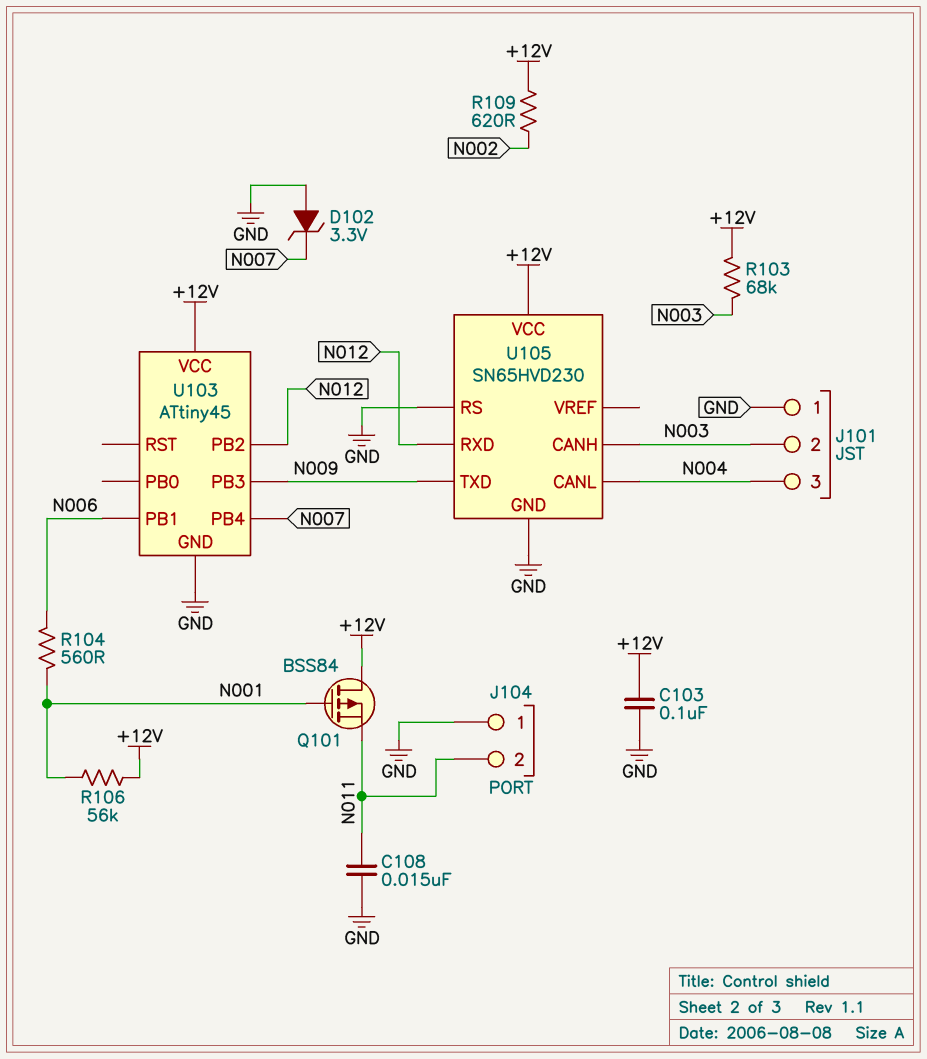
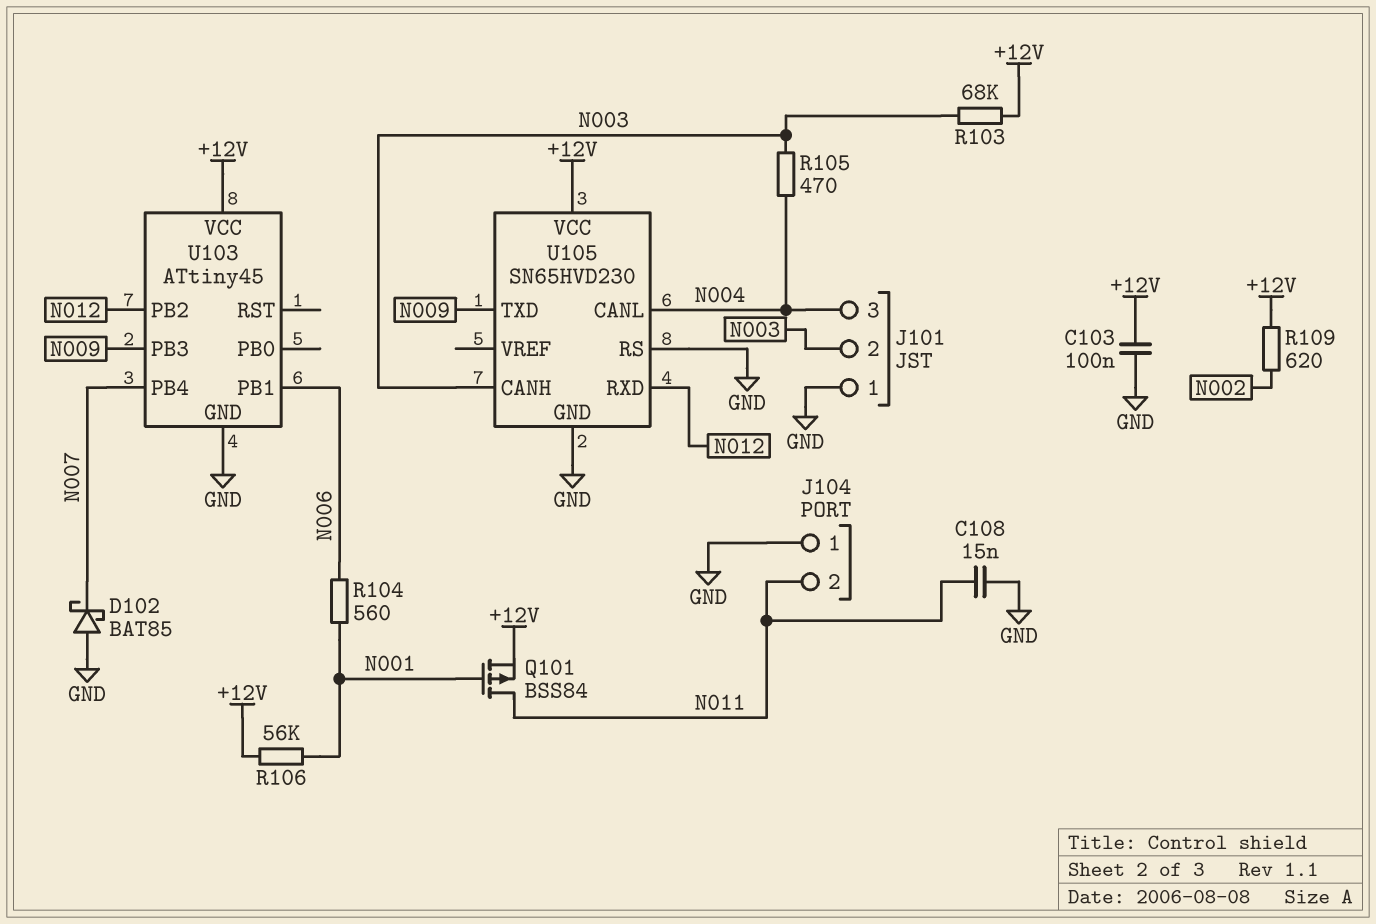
D102: zener 3.3V (A GND, K N007) -> schottky BAT85 (A GND, K N007)
Q101: PMOS BSS84 (G N001, D +12V, S N011) -> PMOS BSS84 (G N001, D N011, S +12V)
R105: none -> 470 (N003, N004)

